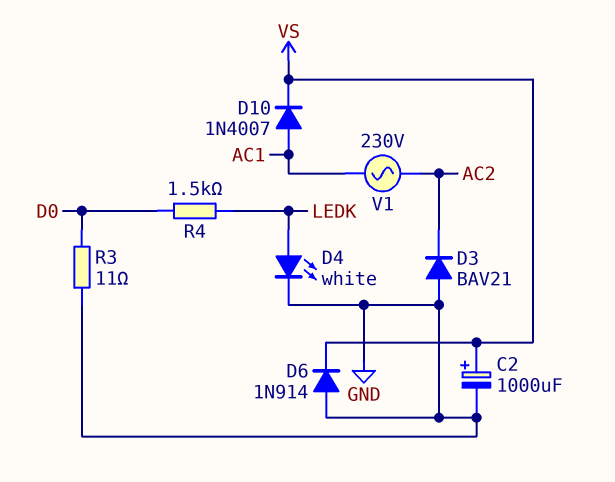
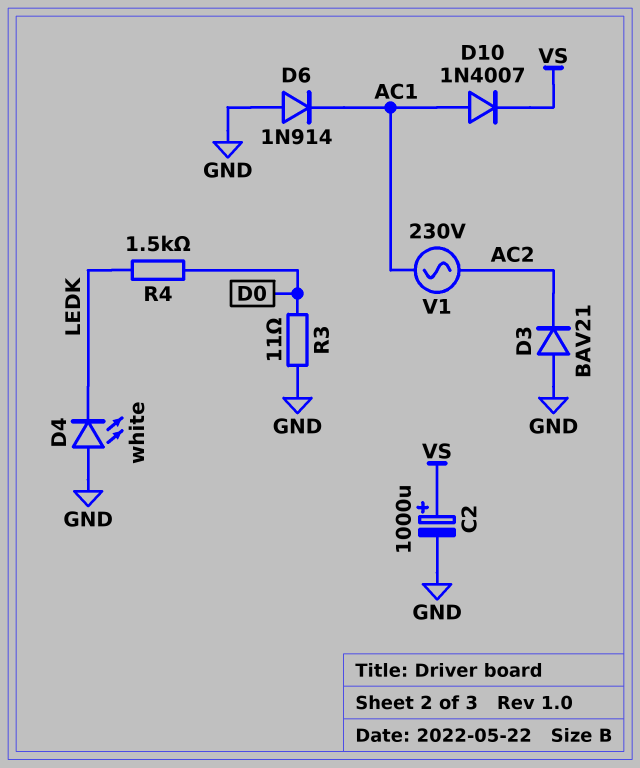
D4: LED white (A LEDK, K GND) -> LED white (A GND, K LEDK)
D6: diode 1N914 (A GND, K VS) -> diode 1N914 (A GND, K AC1)

